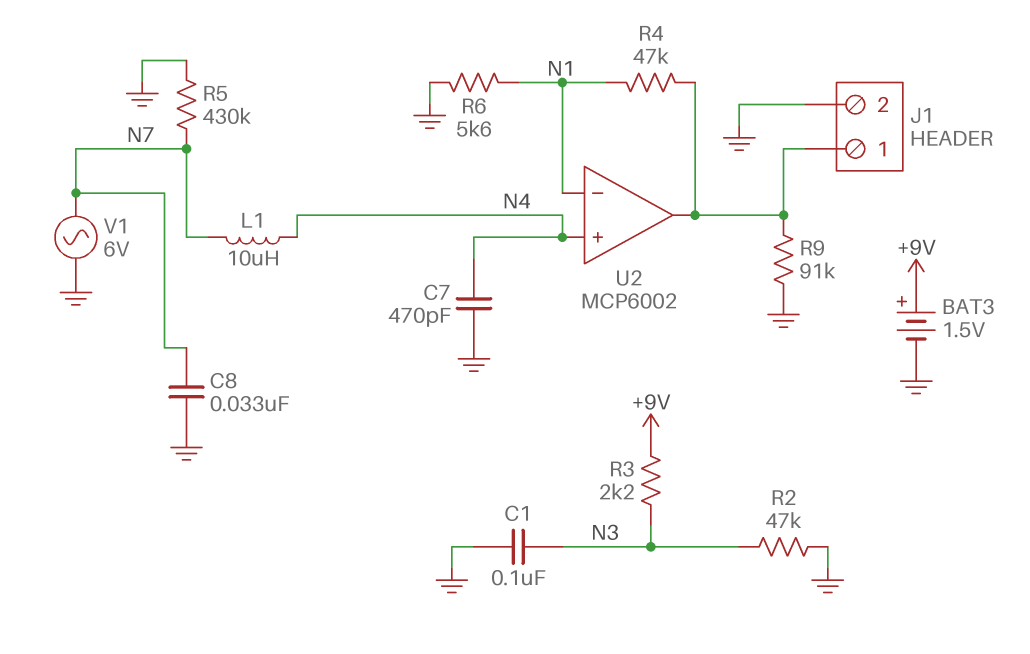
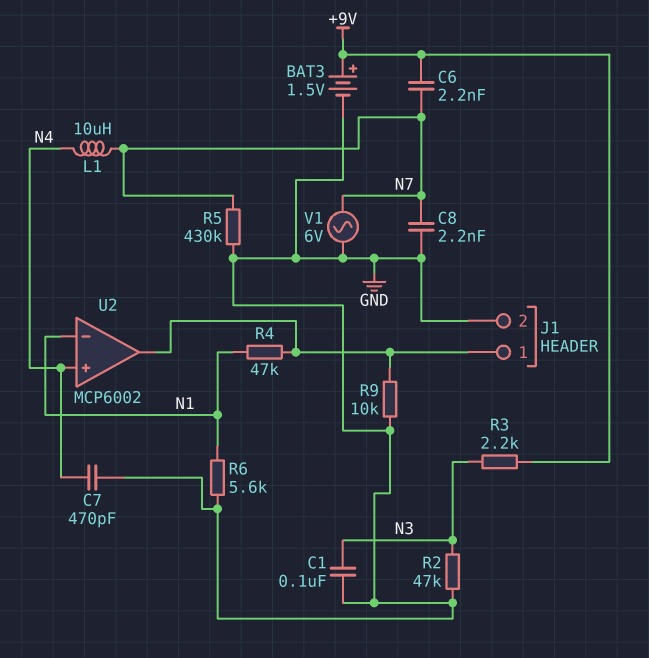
C6: none -> 2.2nF (+9V, N7)
C8: 33nF (GND, N7) -> 2.2nF (GND, N7)
R9: 91k (GND, J1/1) -> 10k (GND, J1/1)

